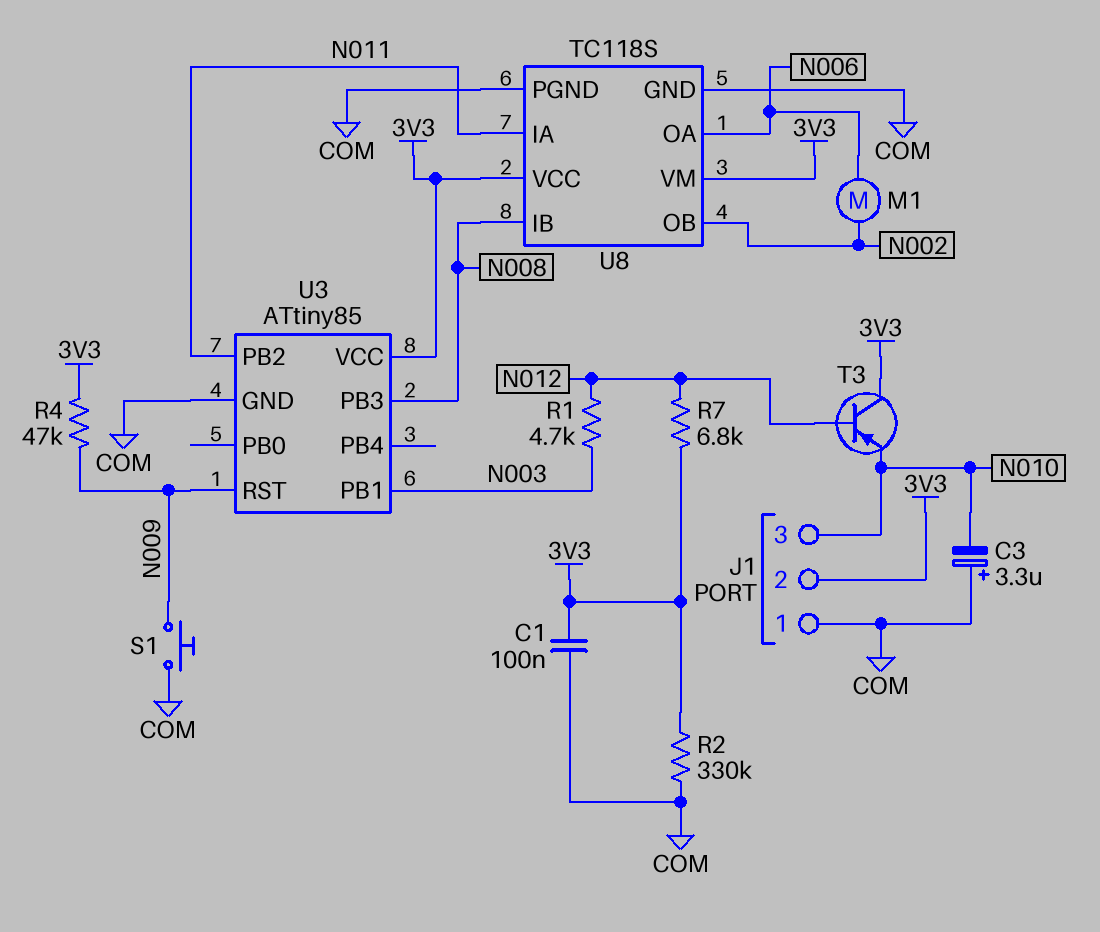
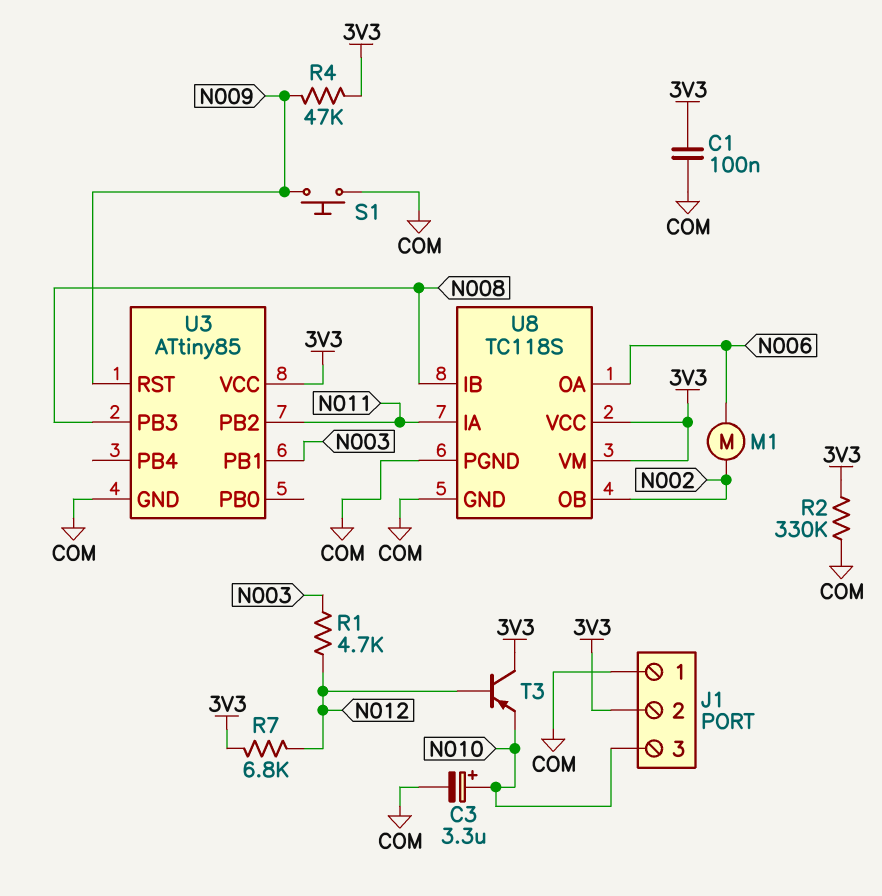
C3: 3.3uF (plus COM, minus N010) -> 3.3uF (plus N010, minus COM)

